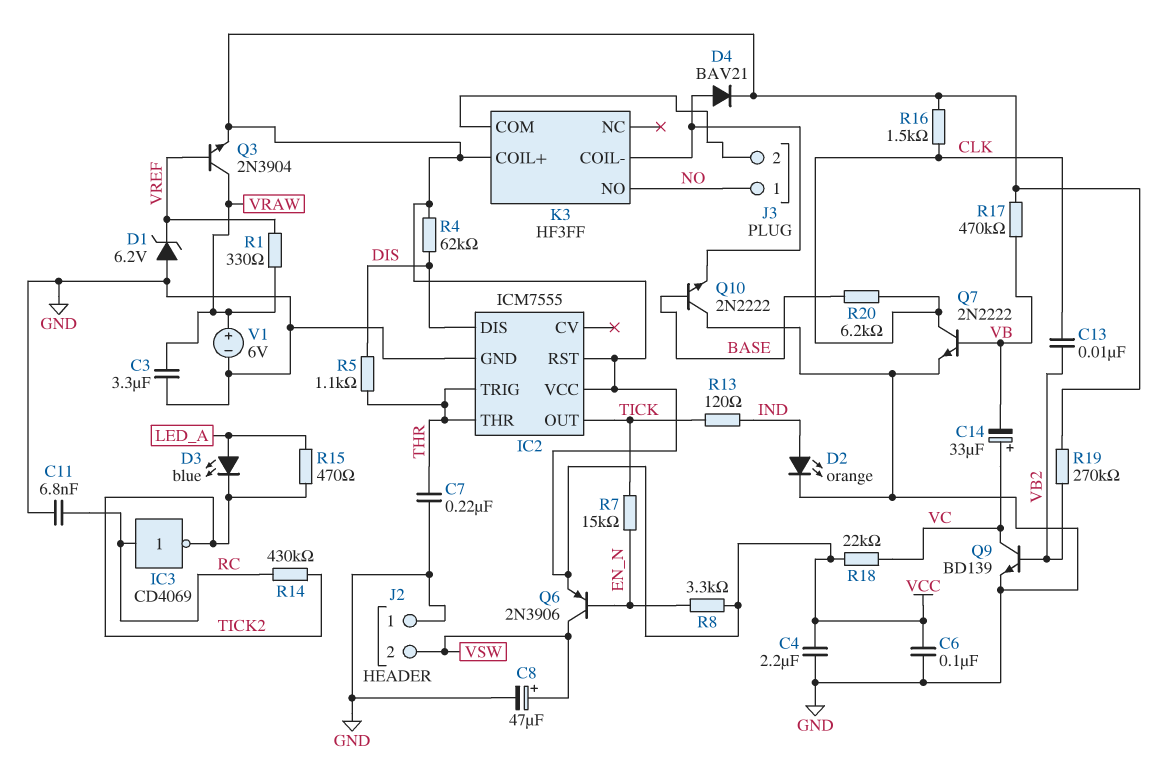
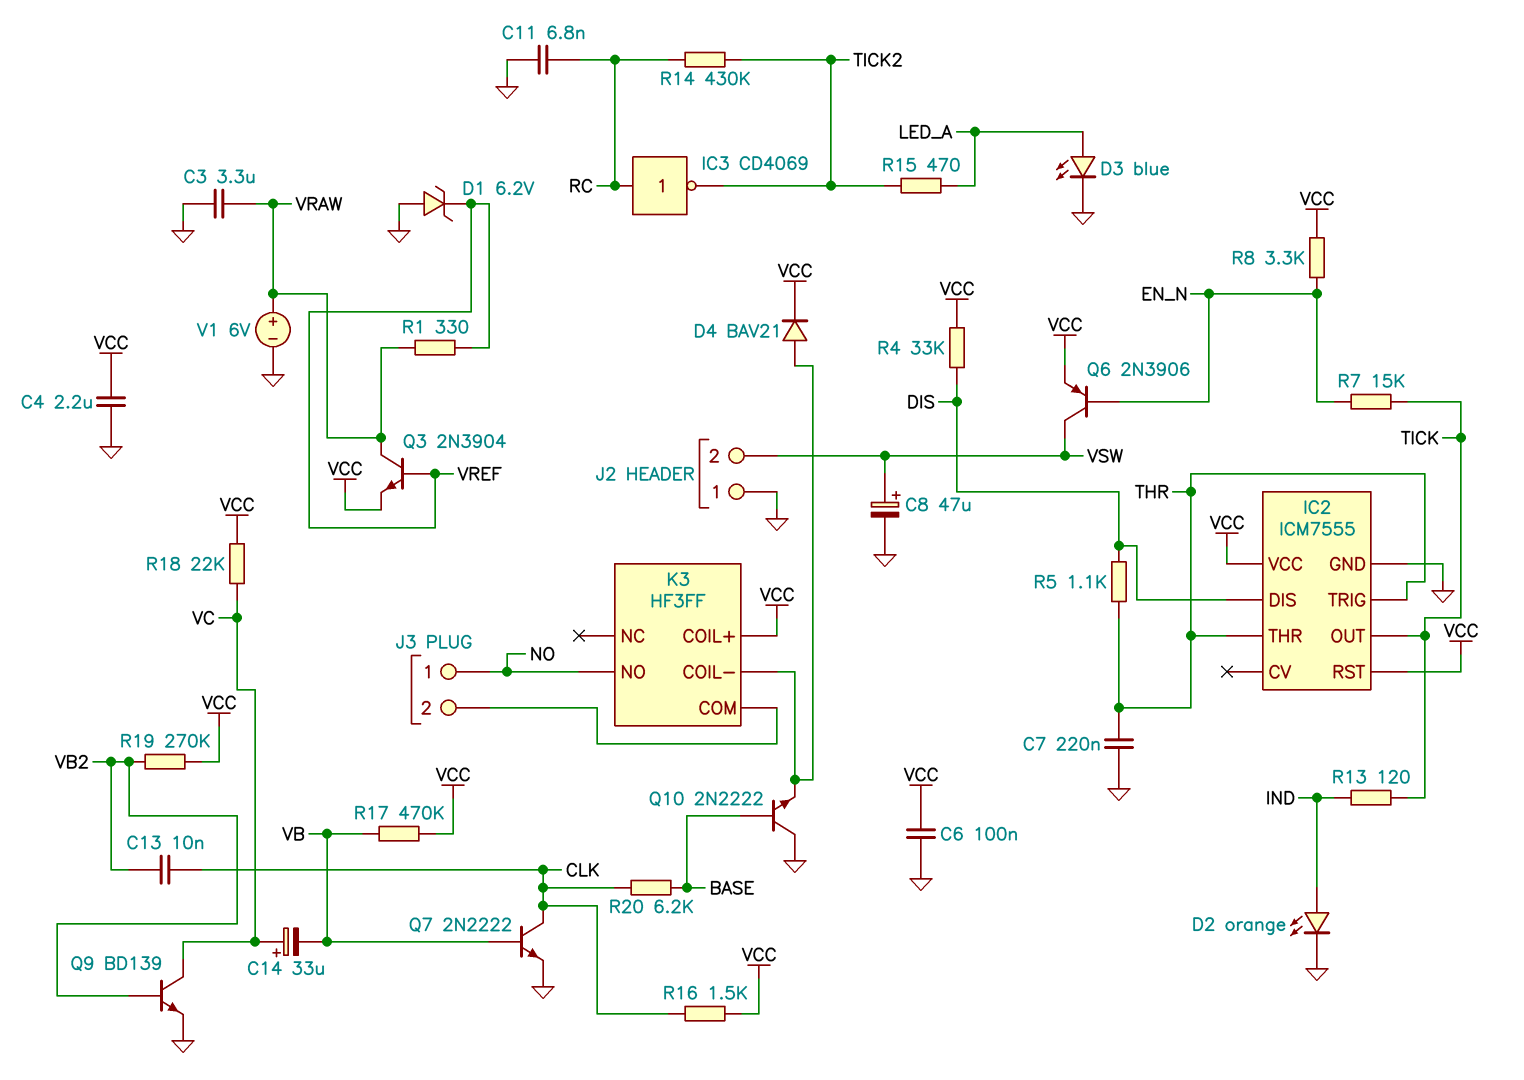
D3: LED blue (A LED_A, K TICK2) -> LED blue (A LED_A, K GND)
R4: 62k (DIS, VCC) -> 33k (DIS, VCC)

